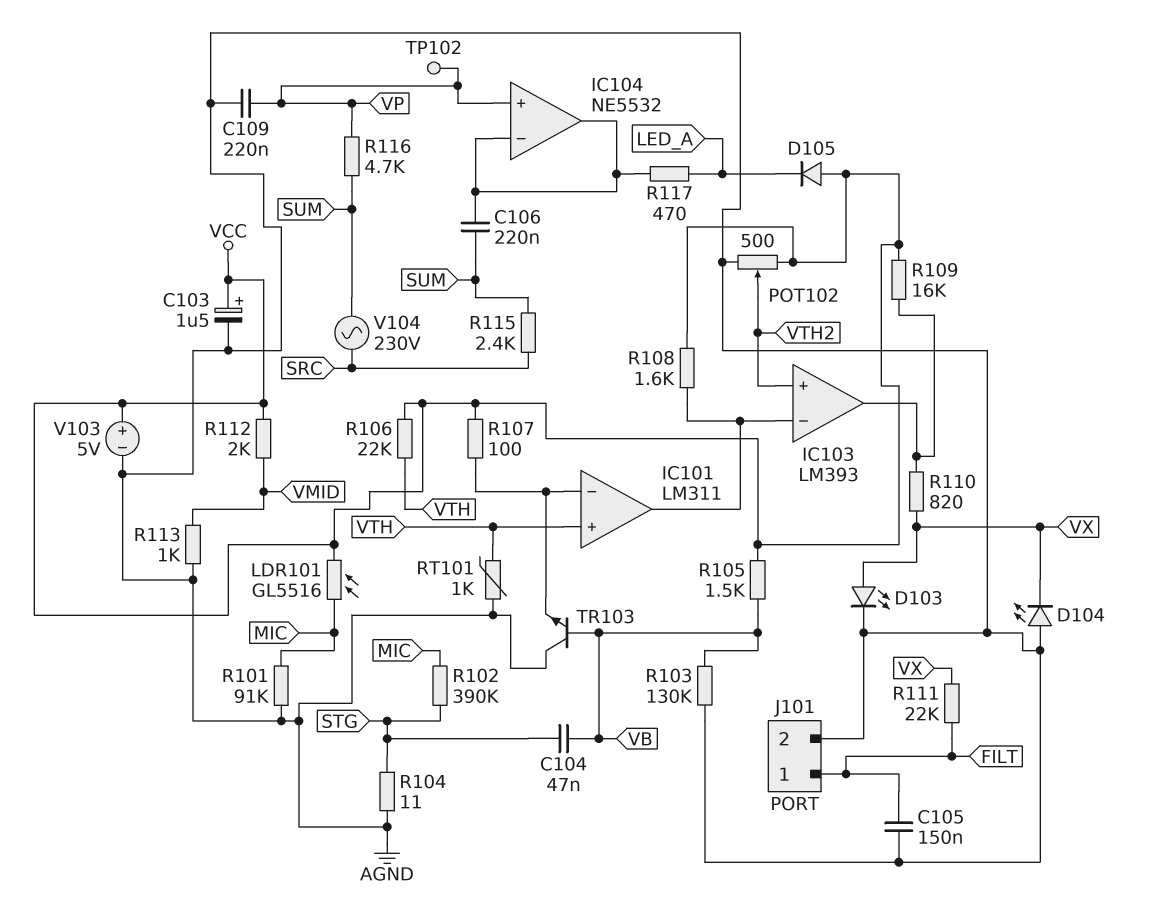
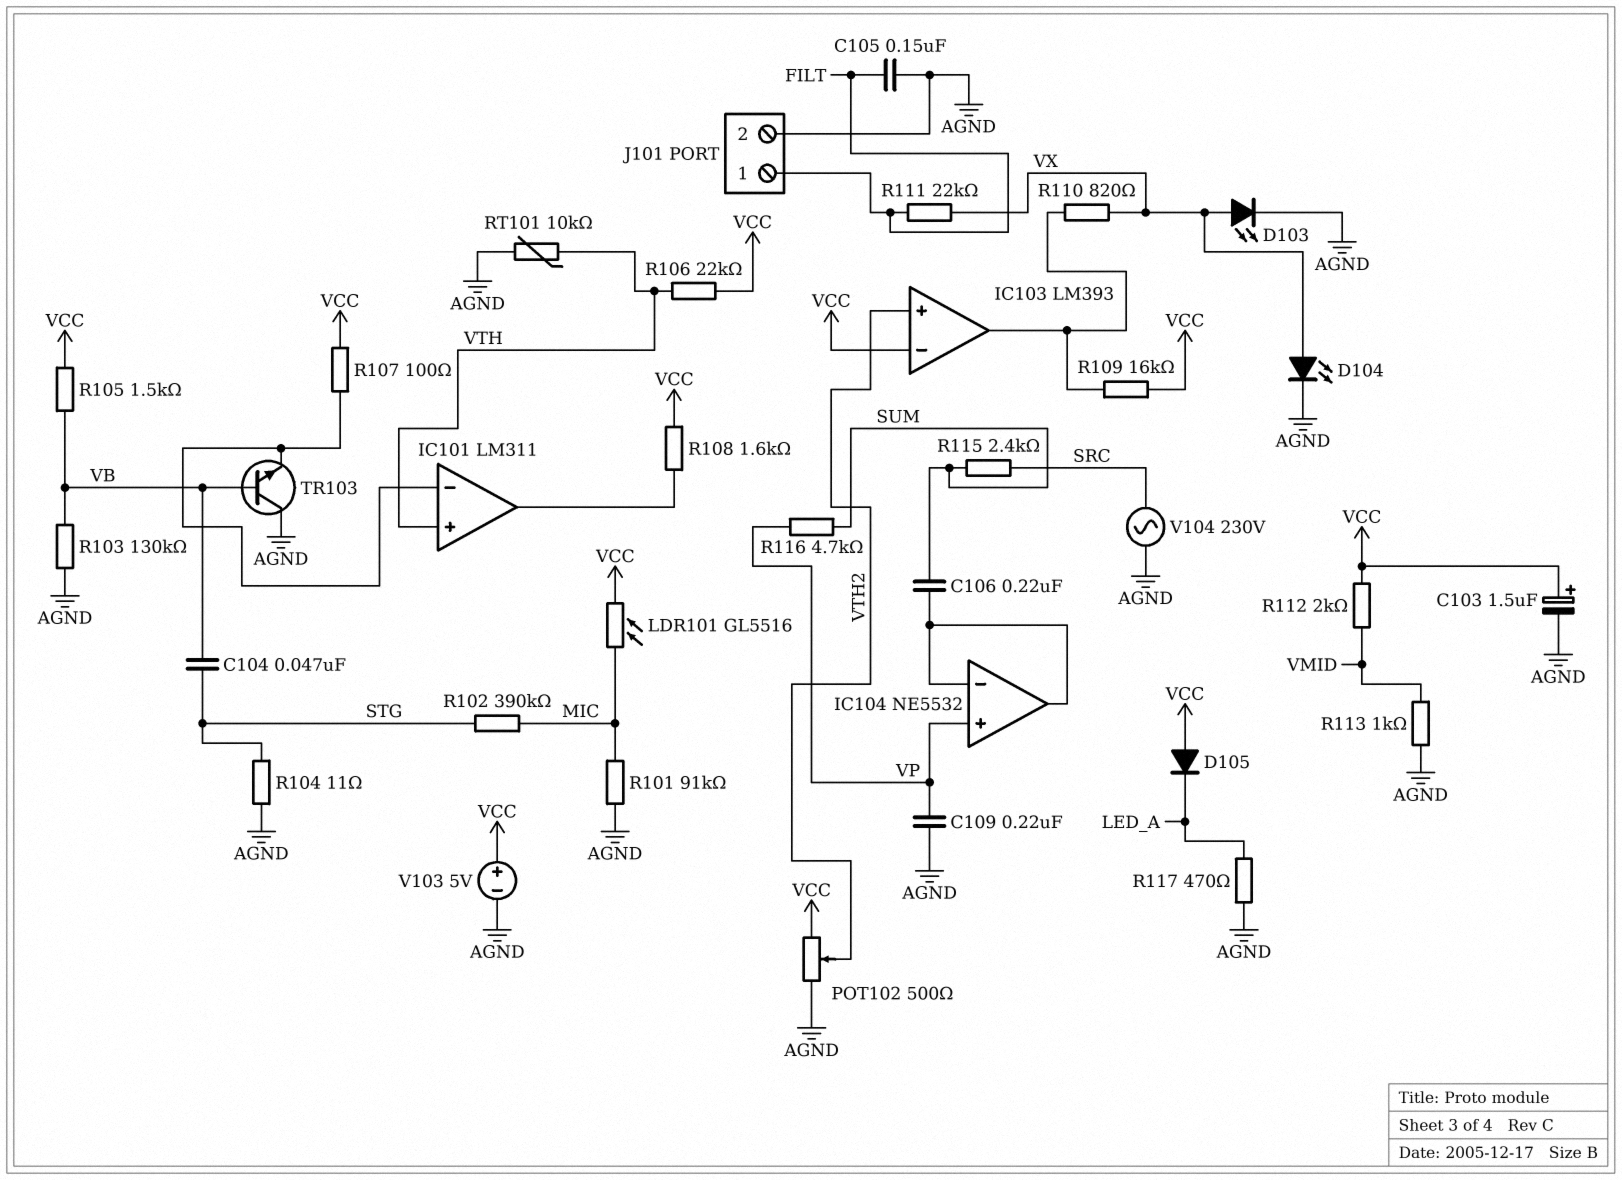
D104: LED (A AGND, K VX) -> LED (A VX, K AGND)
IC103 pin in-: IC101/out -> VCC
R117: 470 (IC104/in-, LED_A) -> 470 (AGND, LED_A)
RT101: 1k (AGND, VTH) -> 10k (AGND, VTH)
TP102: test point (VP) -> none
V104: AC 230V (SRC, SUM) -> AC 230V (AGND, SRC)

